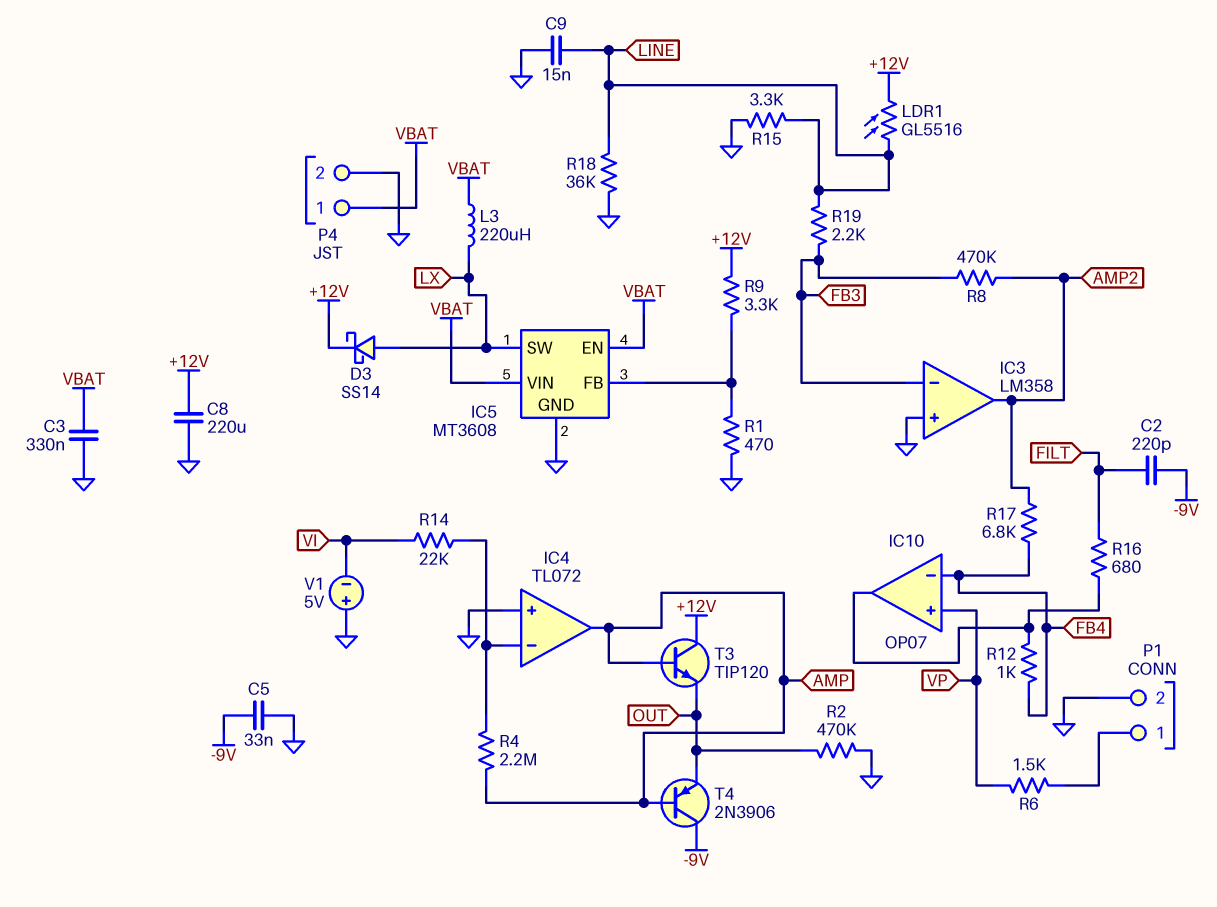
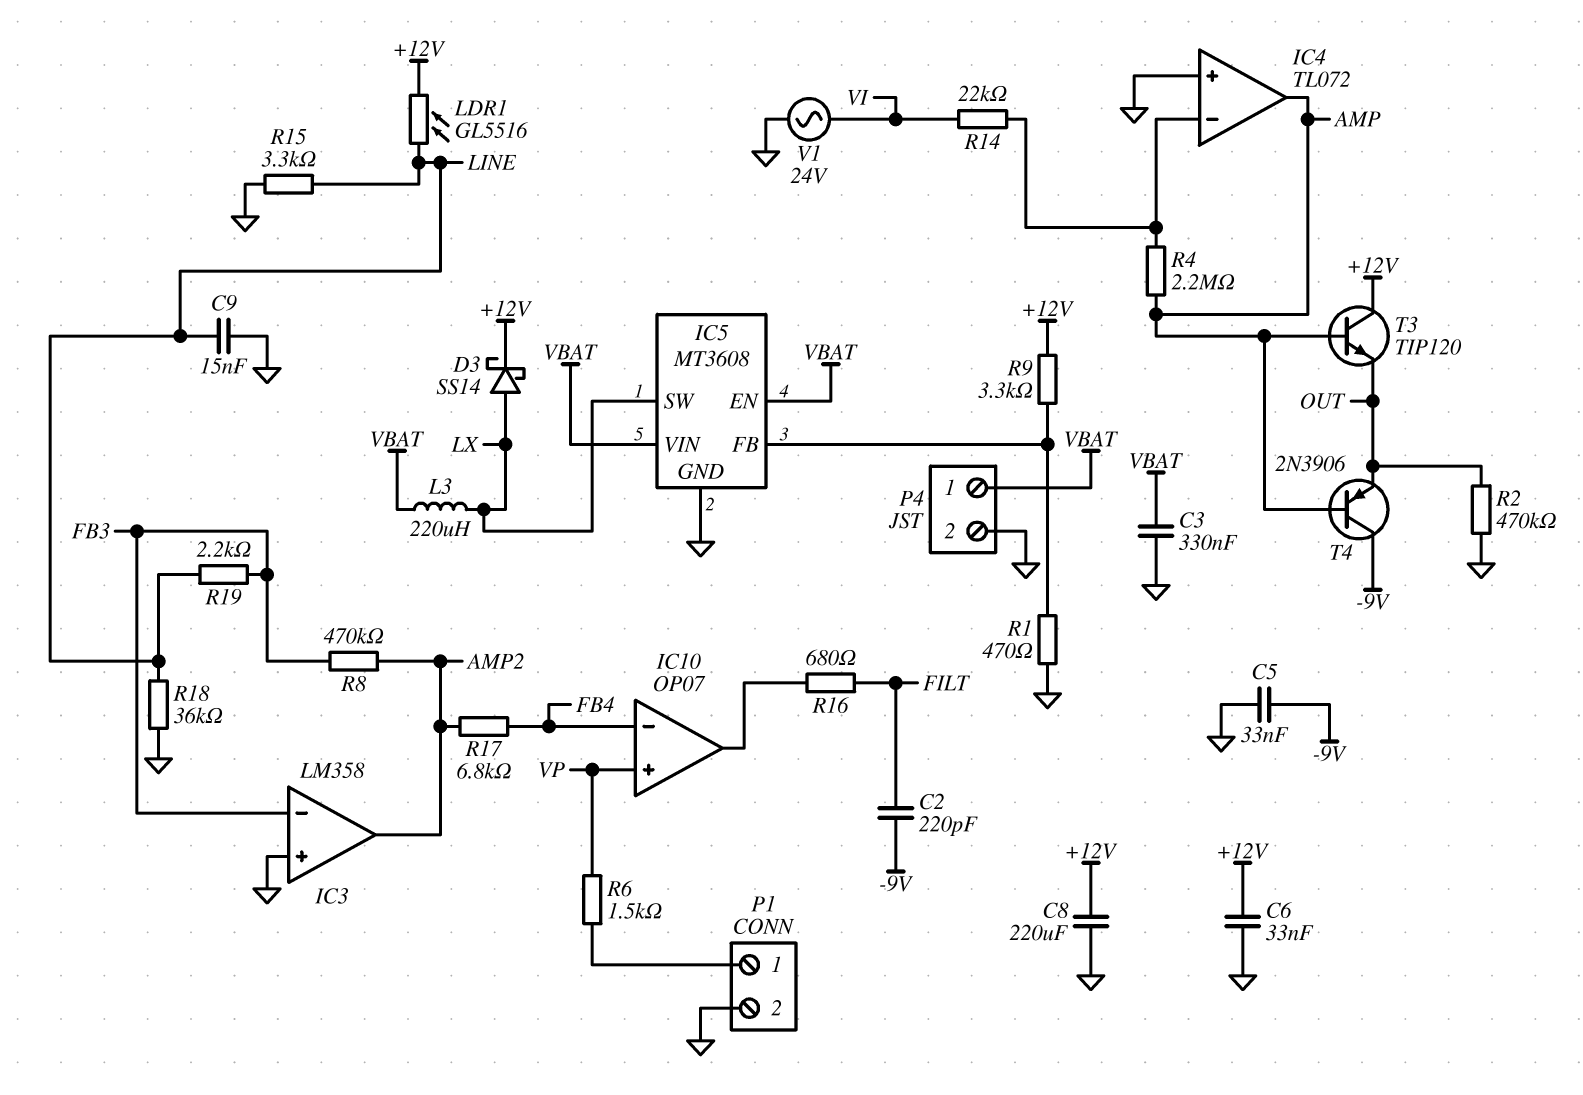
C6: none -> 33nF (+12V, GND)
R12: 1k (FB4, IC10/out) -> none
V1: 5V (plus GND, minus VI) -> AC 24V (GND, VI)

